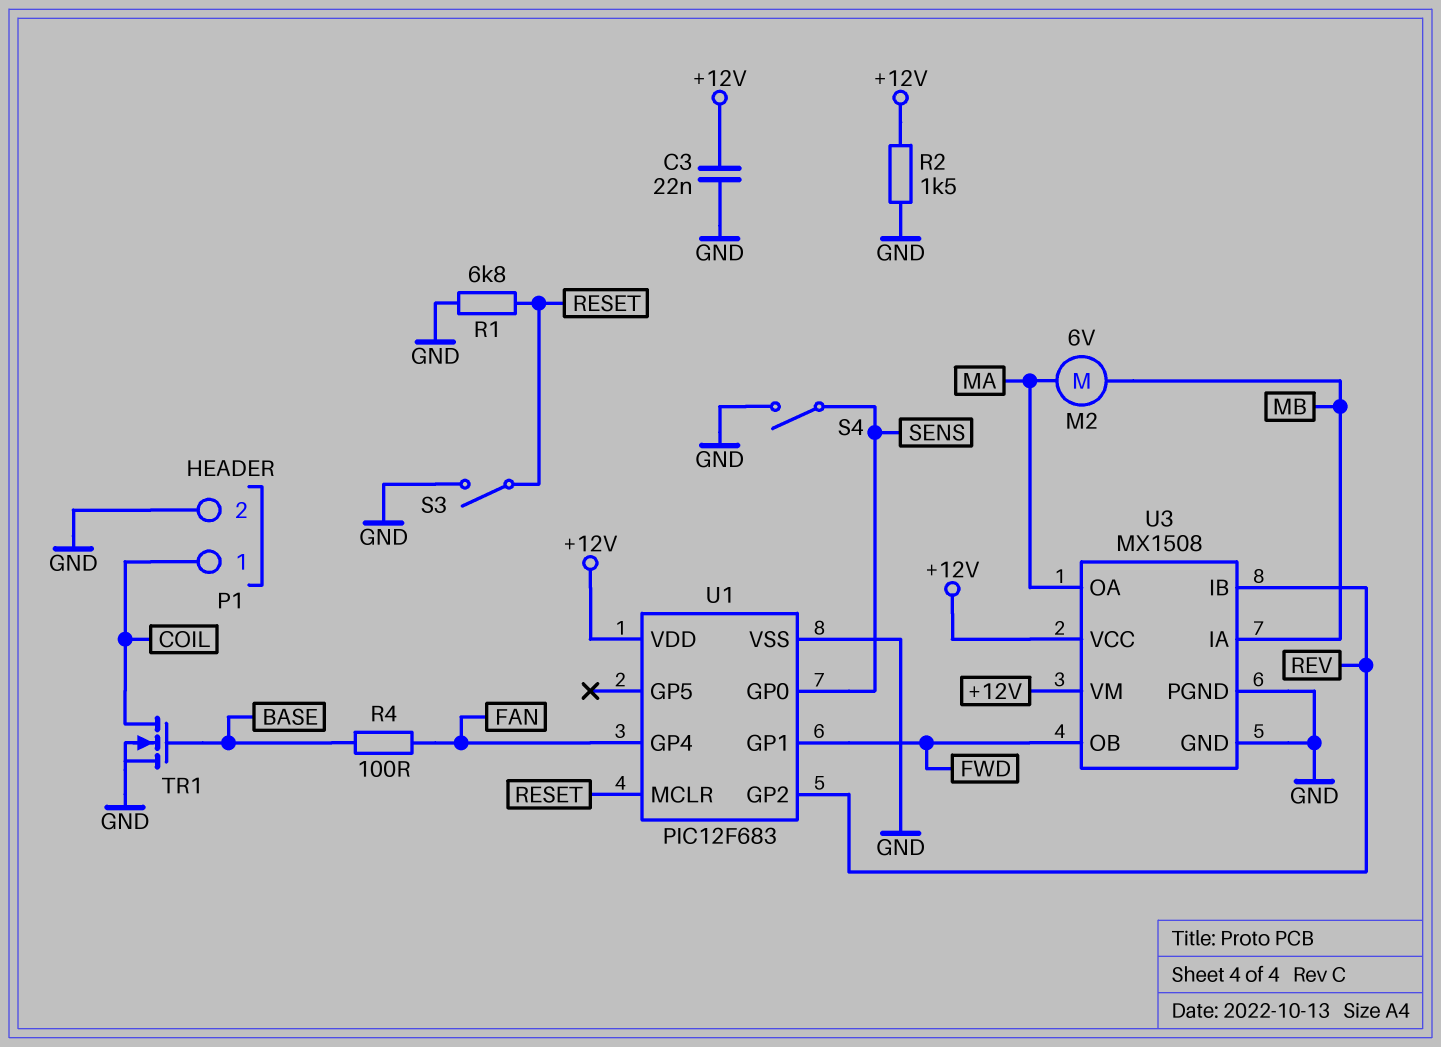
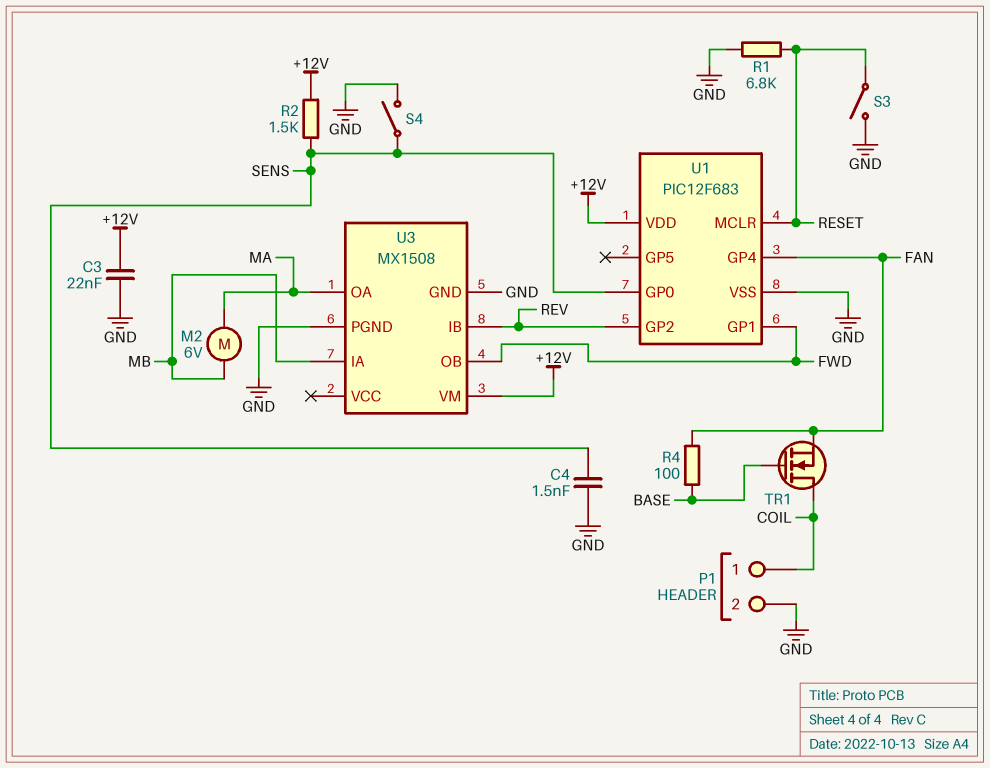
C4: none -> 1.5nF (GND, SENS)
R2: 1.5k (+12V, GND) -> 1.5k (+12V, SENS)
TR1: NMOS (G BASE, D COIL, S GND) -> NMOS (G BASE, D COIL, S FAN)
U3 pin VCC: +12V -> none

